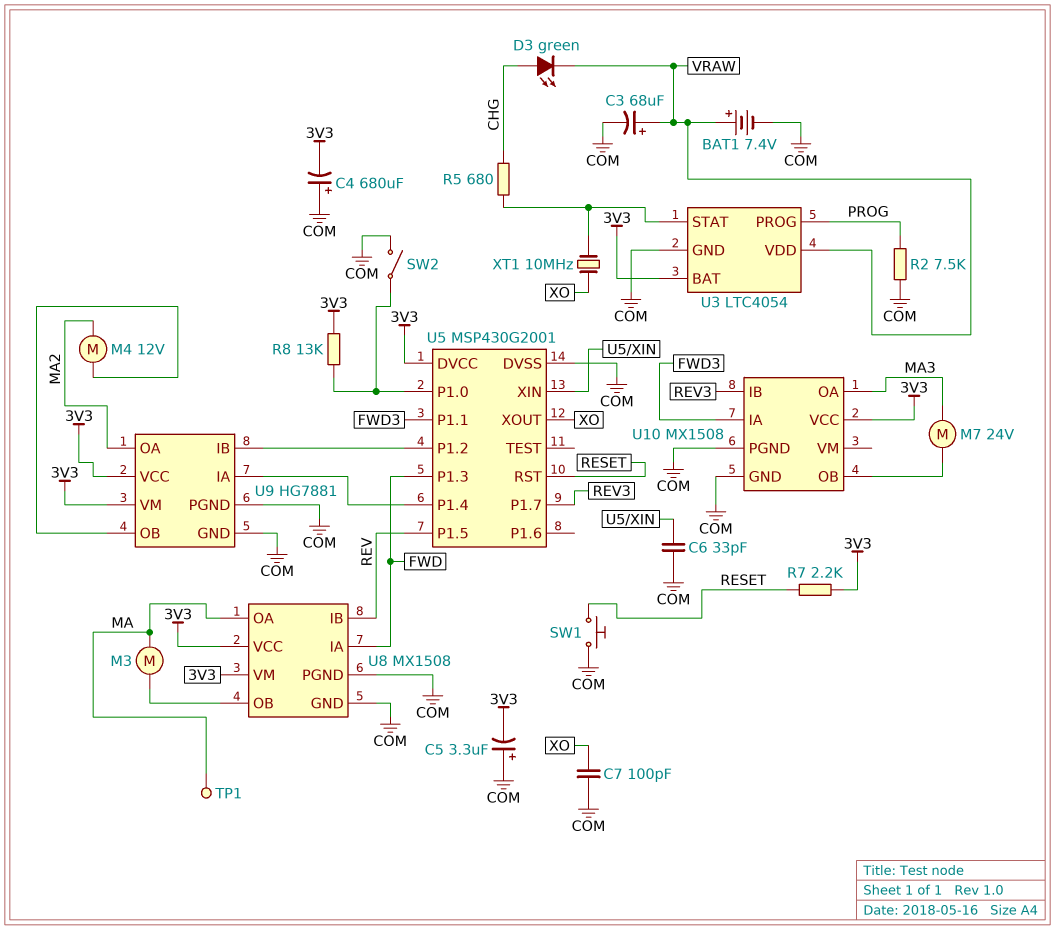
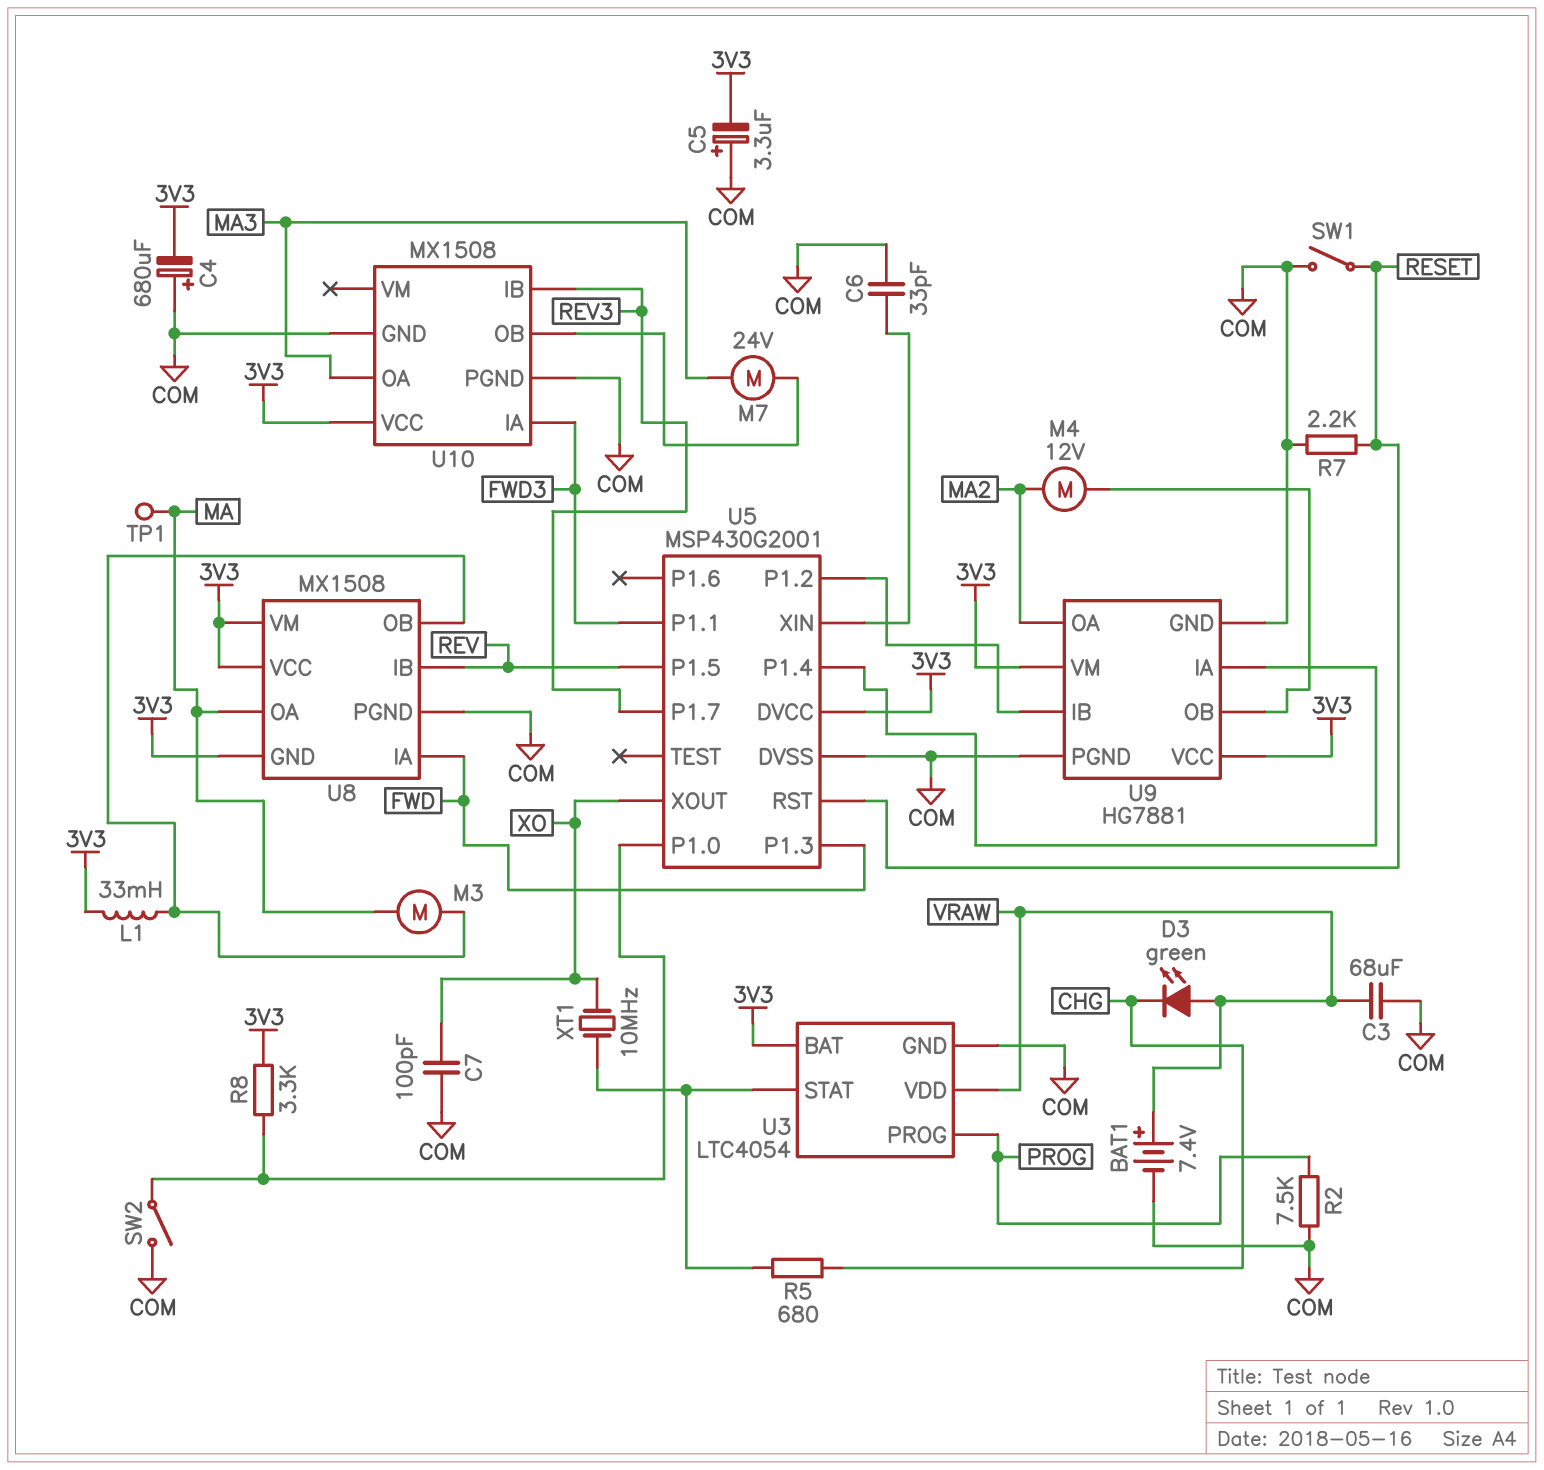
C3: 68uF (plus VRAW, minus COM) -> 68uF (COM, VRAW)
D3: LED green (A CHG, K VRAW) -> LED green (A VRAW, K CHG)
L1: none -> 33mH (3V3, U8/OB)
R7: 2.2k (3V3, RESET) -> 2.2k (COM, RESET)
R8: 13k (3V3, U5/P1.0) -> 3.3k (3V3, U5/P1.0)
SW1: button (COM, RESET) -> switch (COM, RESET)
U8 pin GND: COM -> 3V3

